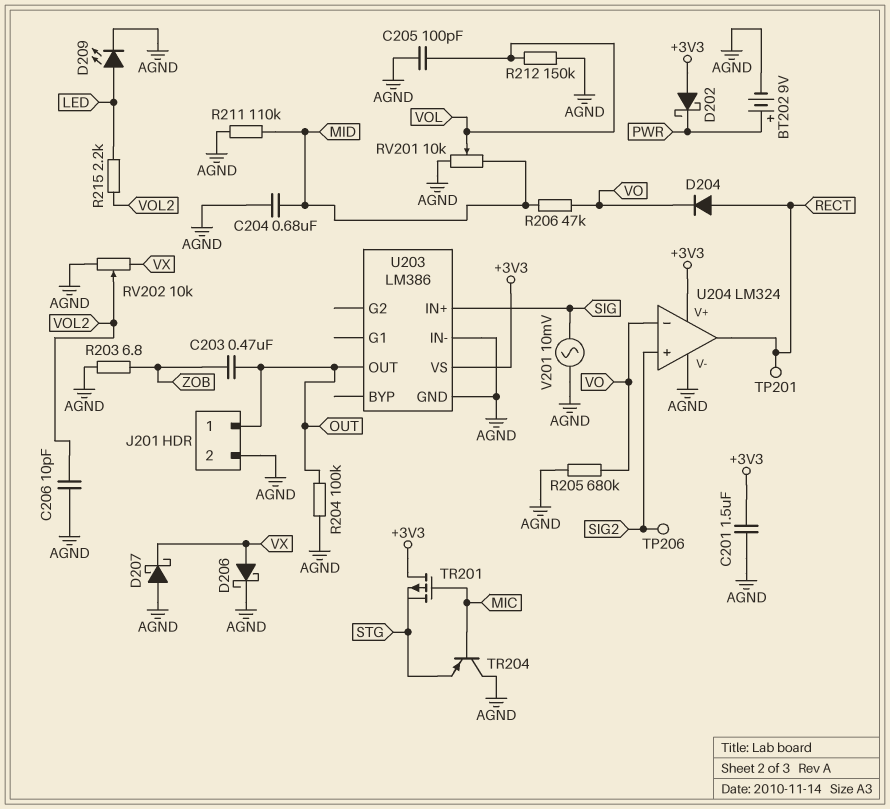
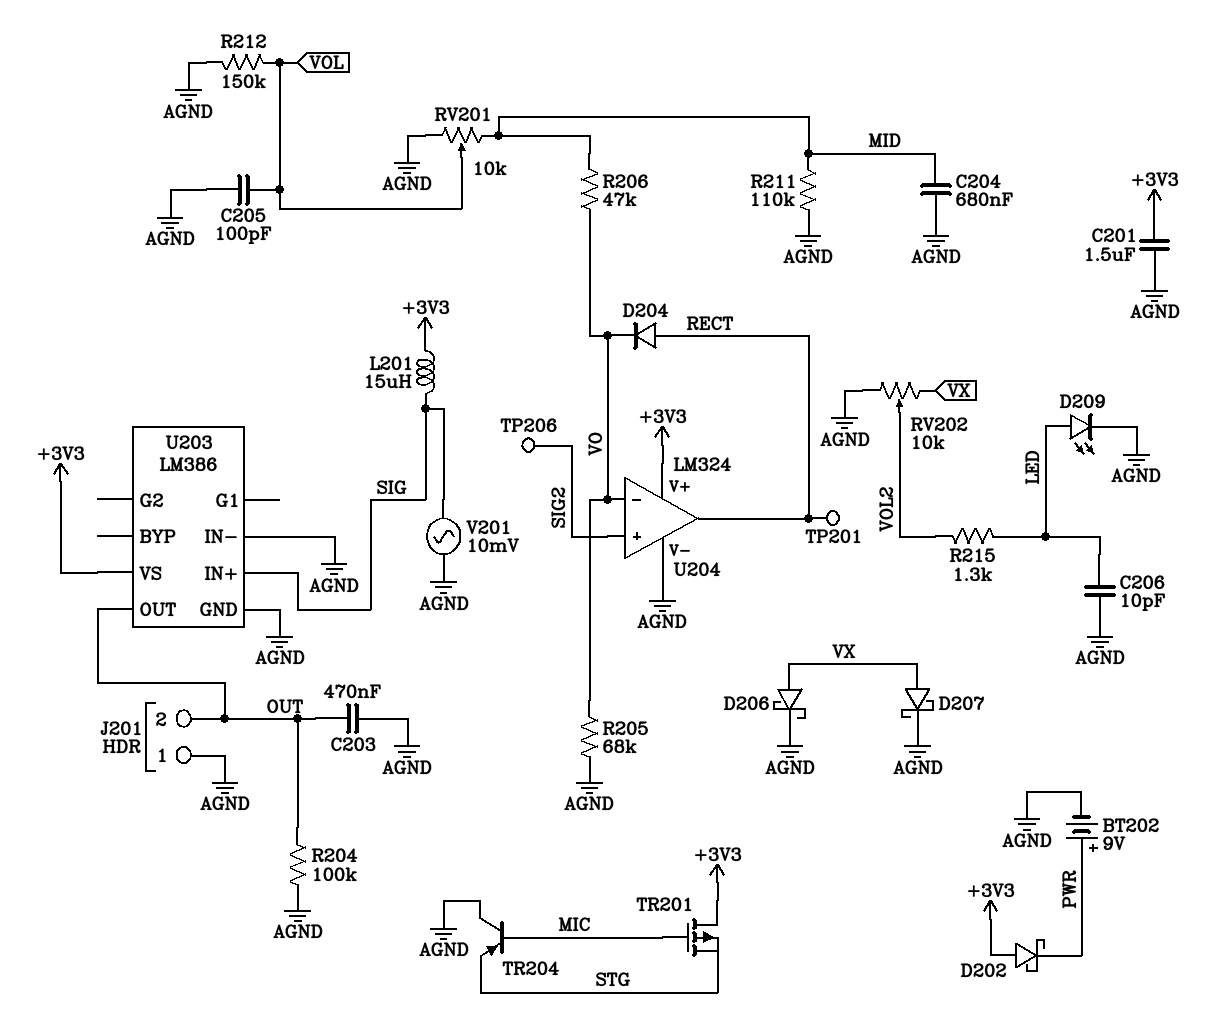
C203: 470nF (OUT, ZOB) -> 470nF (AGND, OUT)
C206: 10pF (AGND, VOL2) -> 10pF (AGND, LED)
D207: schottky (A AGND, K VX) -> schottky (A VX, K AGND)
J201 pin 1: OUT -> AGND
J201 pin 2: AGND -> OUT
L201: none -> 15uH (+3V3, SIG)
R203: 6.8 (AGND, ZOB) -> none
R205: 680k (AGND, VO) -> 68k (AGND, VO)
R215: 2.2k (LED, VOL2) -> 1.3k (LED, VOL2)

